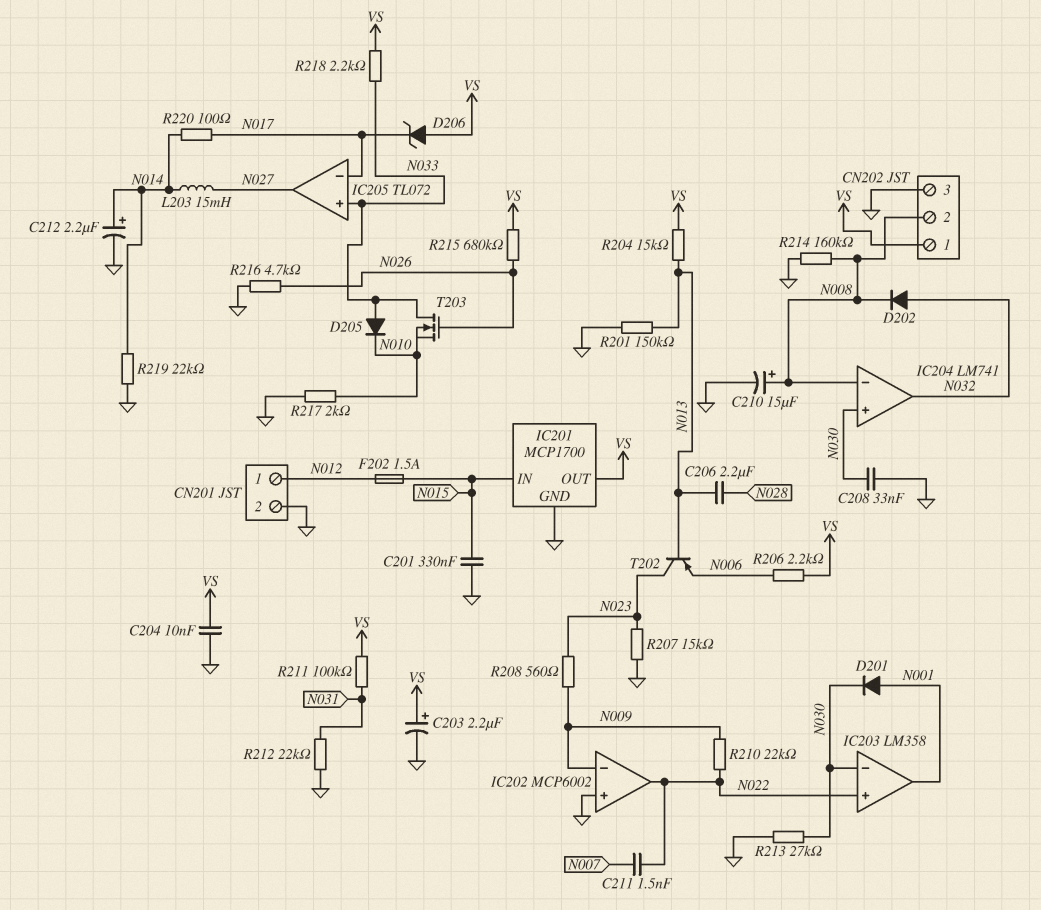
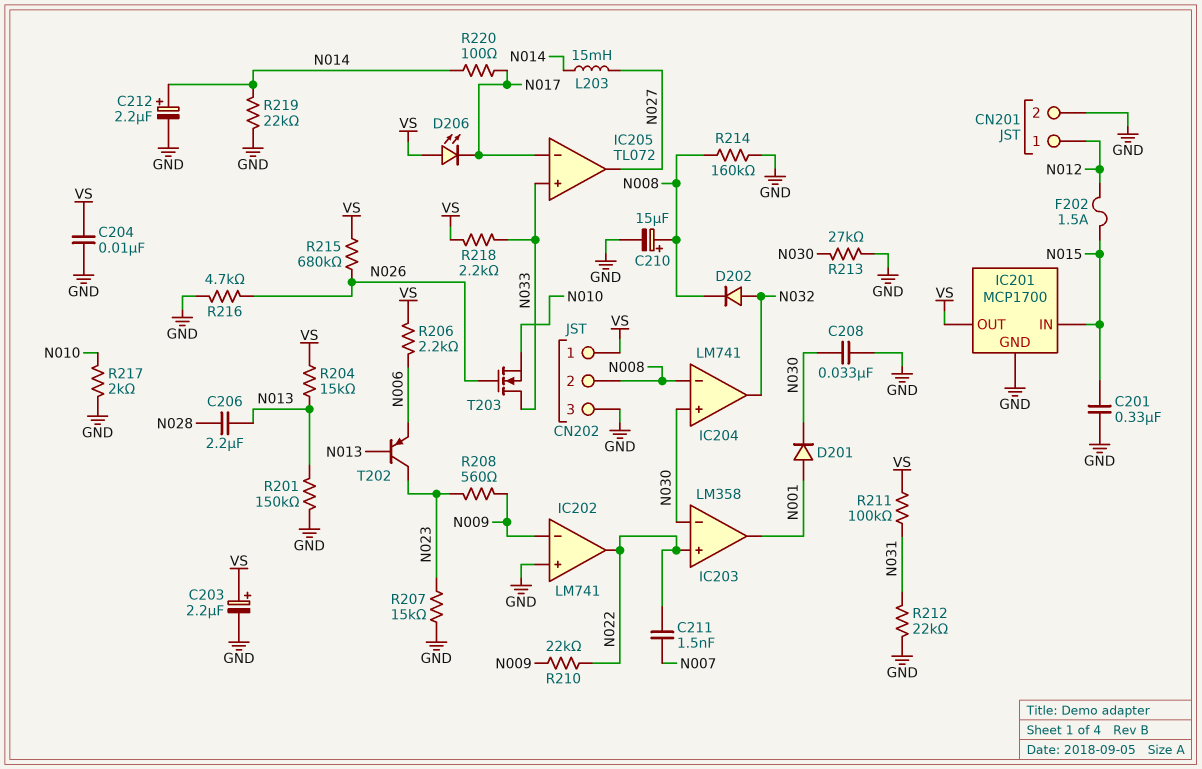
D205: diode (A N033, K N010) -> none
D206: zener (A VS, K N017) -> LED (A VS, K N017)
IC202: MCP6002 -> LM741

